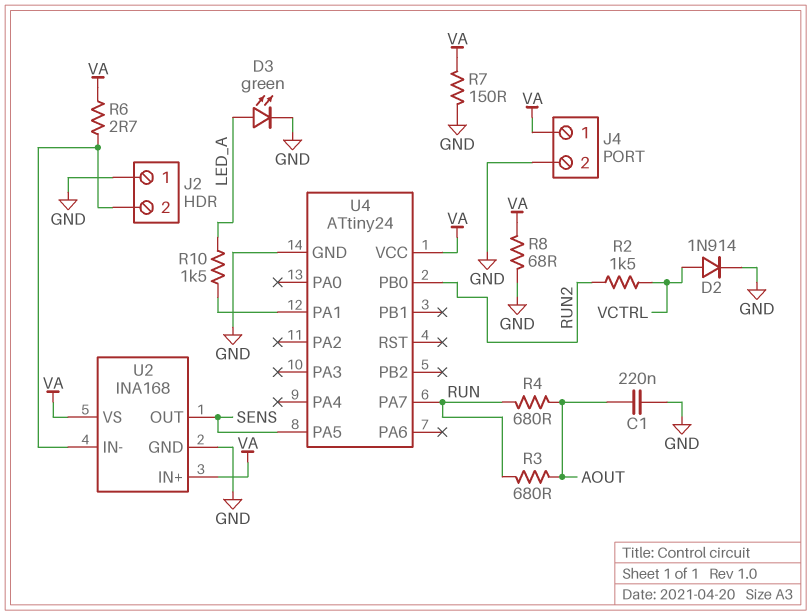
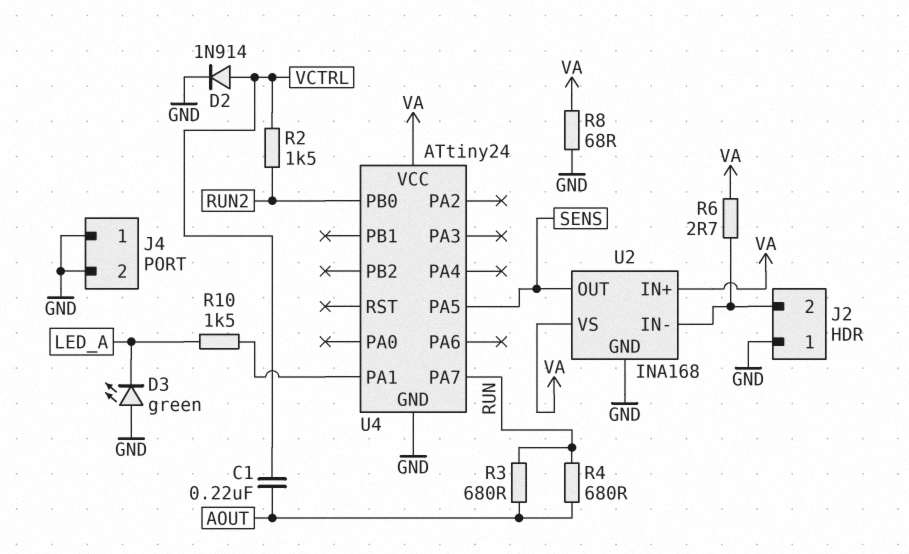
C1: 220nF (AOUT, GND) -> 220nF (AOUT, VCTRL)
D3: LED green (A LED_A, K GND) -> LED green (A GND, K LED_A)
J4 pin 1: VA -> GND
R7: 150 (GND, VA) -> none

